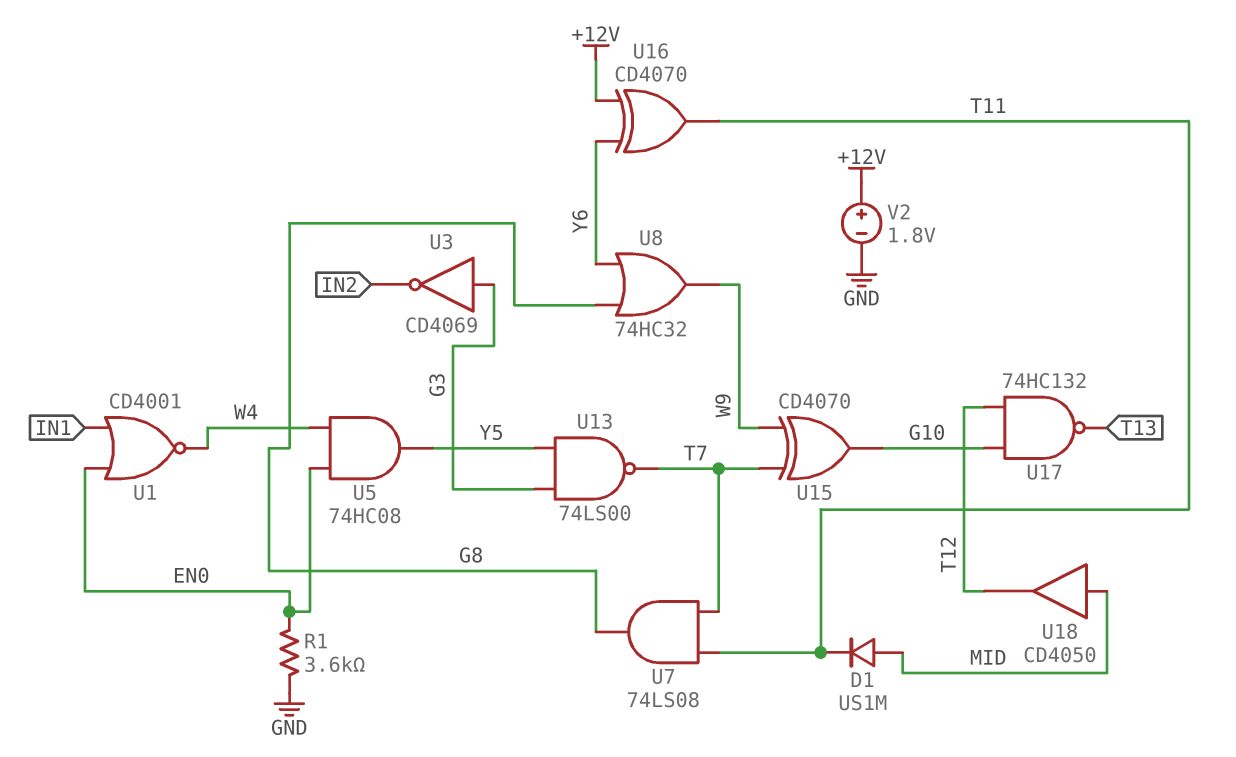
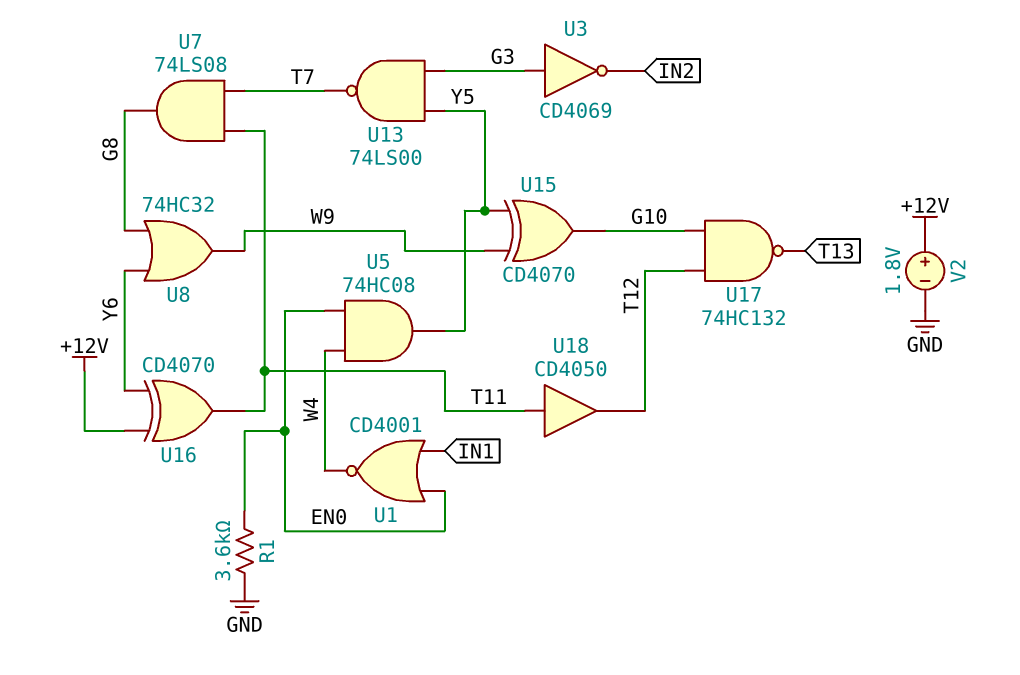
D1: diode US1M (A MID, K T11) -> none
U15: XOR CD4070 (in T7, in W9, out G10) -> XOR CD4070 (in W9, in Y5, out G10)
U18: buffer CD4050 (in MID, out T12) -> buffer CD4050 (in T11, out T12)

